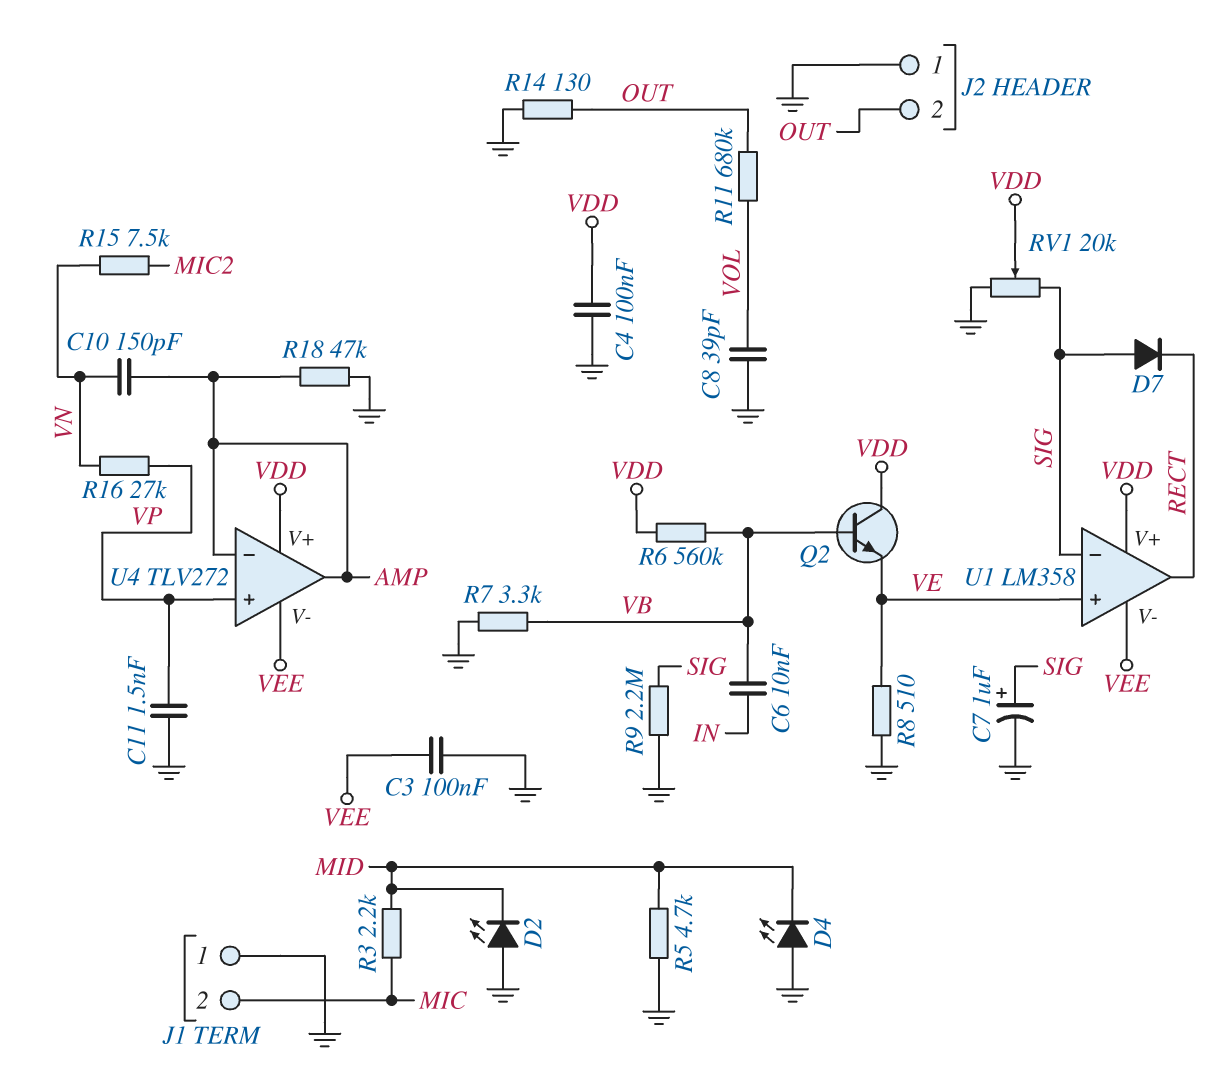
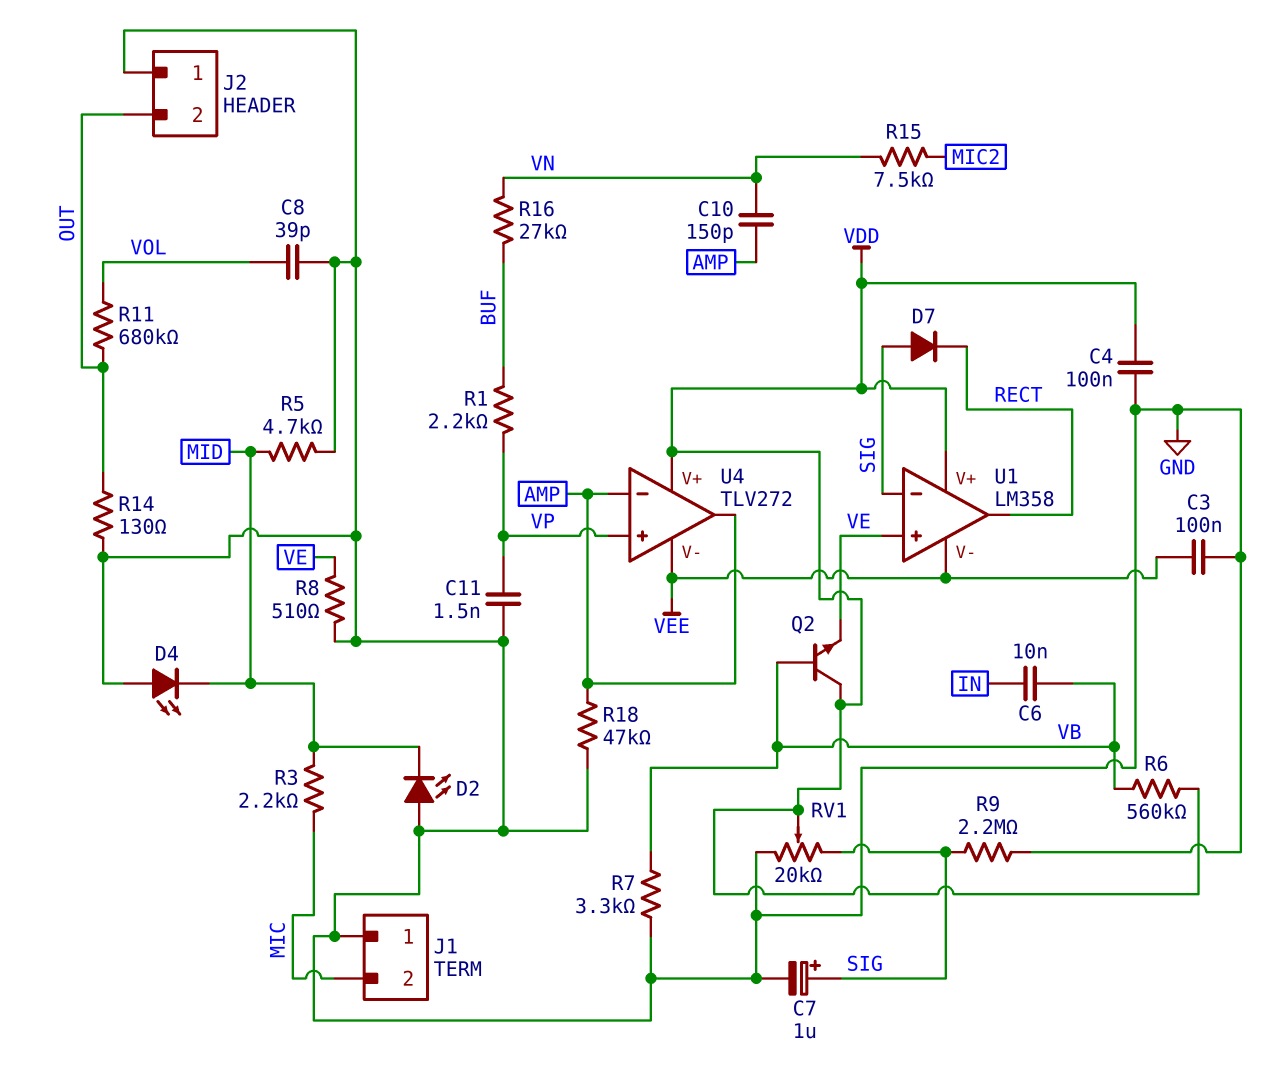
R1: none -> 2.2k (BUF, VP)
R16: 27k (VN, VP) -> 27k (BUF, VN)

